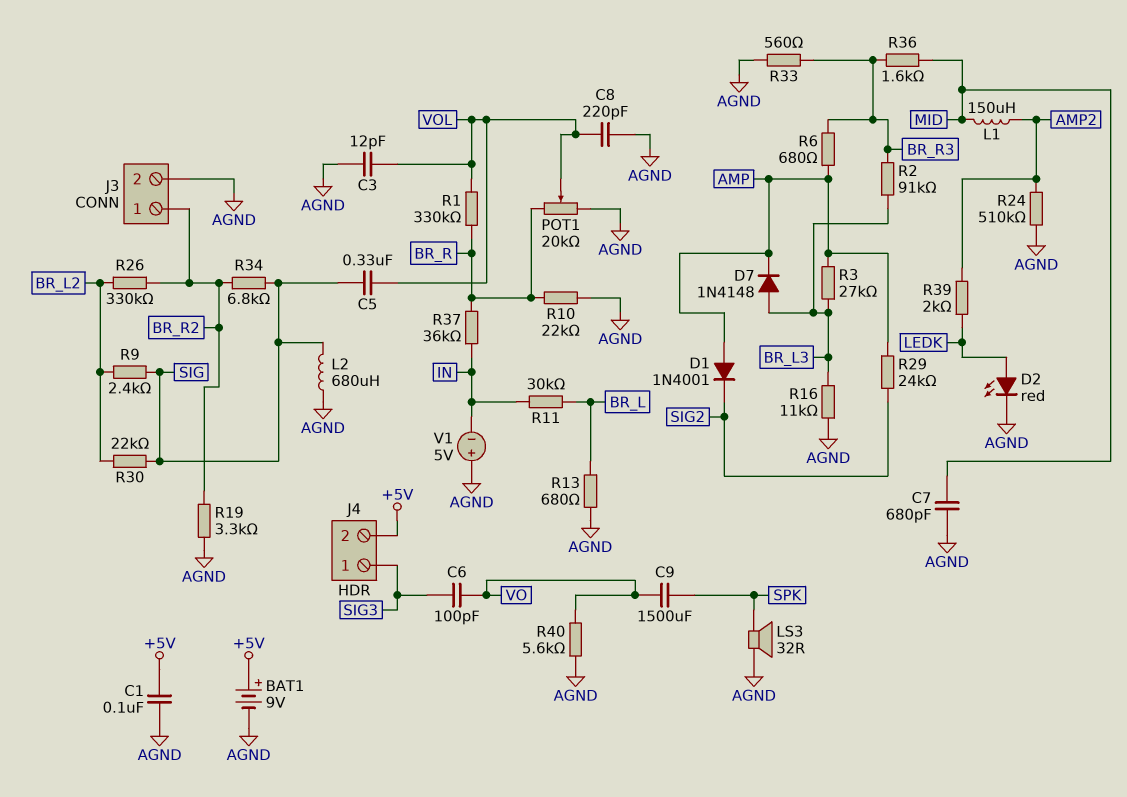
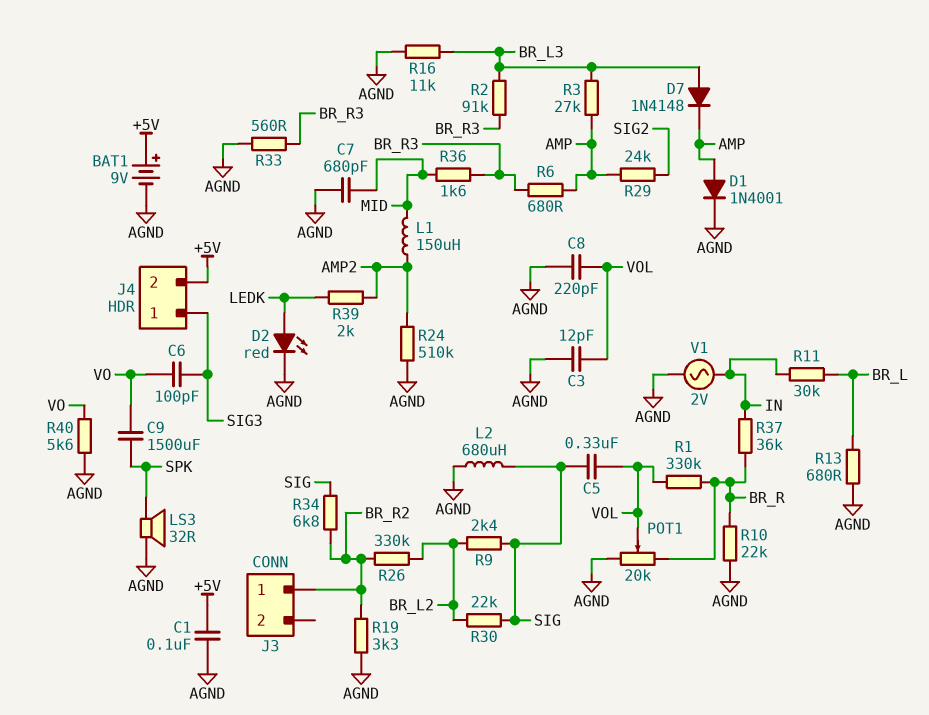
D1: diode 1N4001 (A AMP, K SIG2) -> diode 1N4001 (A AMP, K AGND)
J3 pin 2: AGND -> none
V1: 5V (plus AGND, minus IN) -> AC 2V (AGND, IN)

